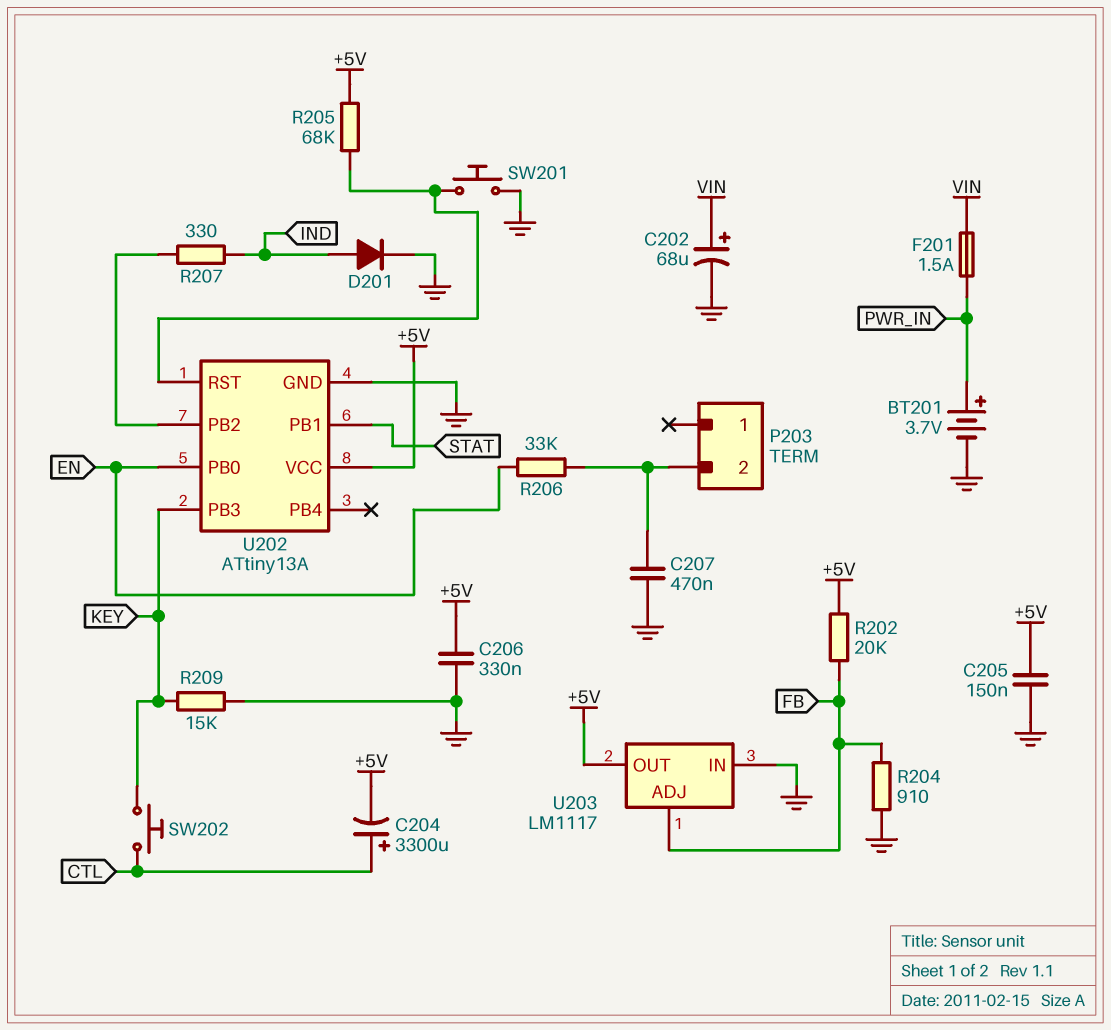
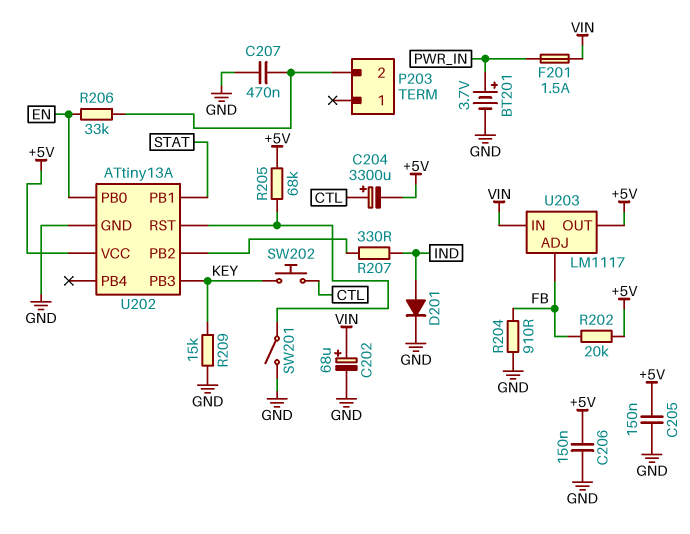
C206: 330nF (+5V, GND) -> 150nF (+5V, GND)
SW201: button (GND, U202/RST) -> switch (GND, U202/RST)
U203 pin IN: GND -> VIN

